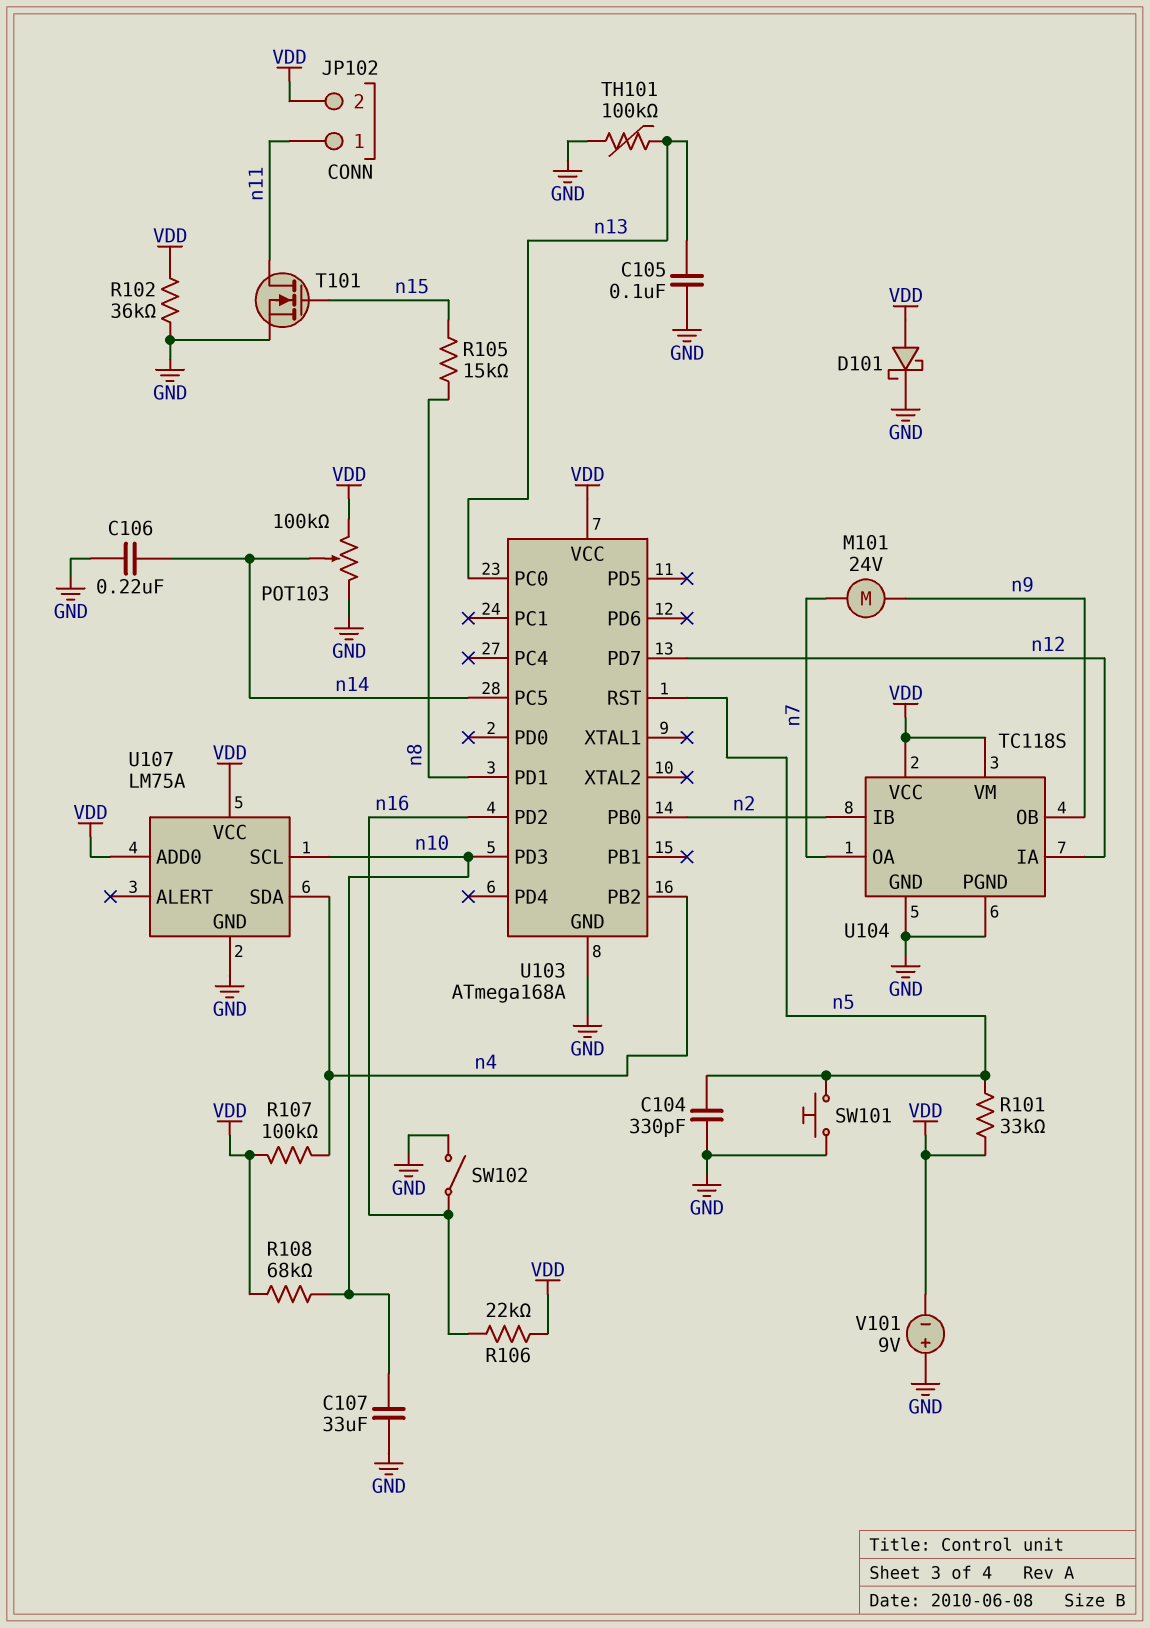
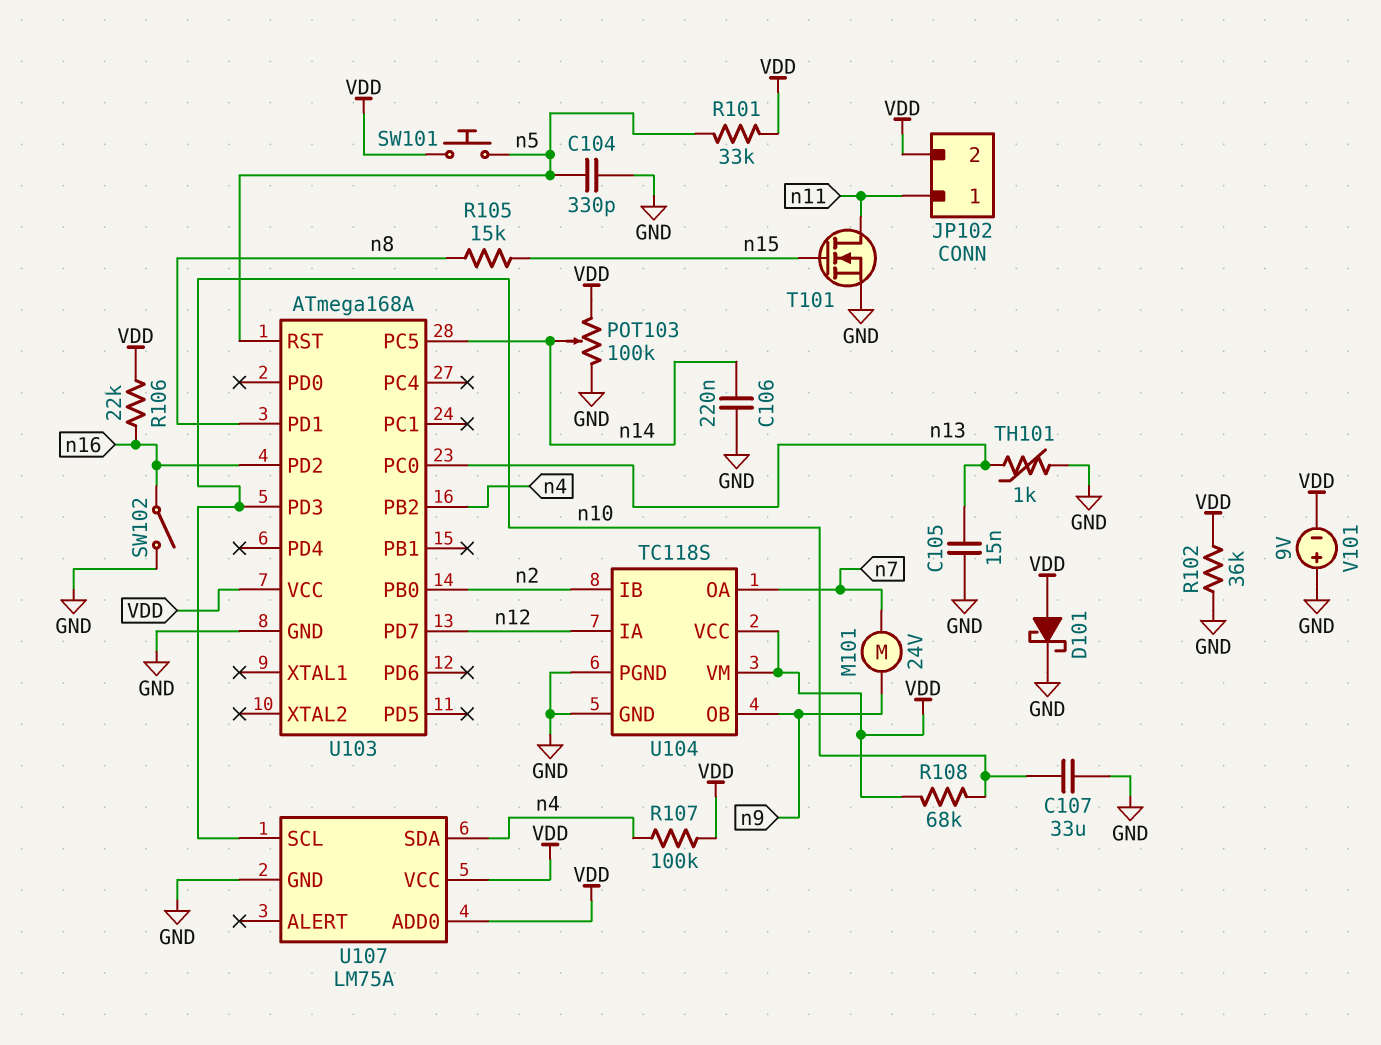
C105: 100nF (GND, n13) -> 15nF (GND, n13)
SW101: button (GND, n5) -> button (VDD, n5)
TH101: 100k (GND, n13) -> 1k (GND, n13)

